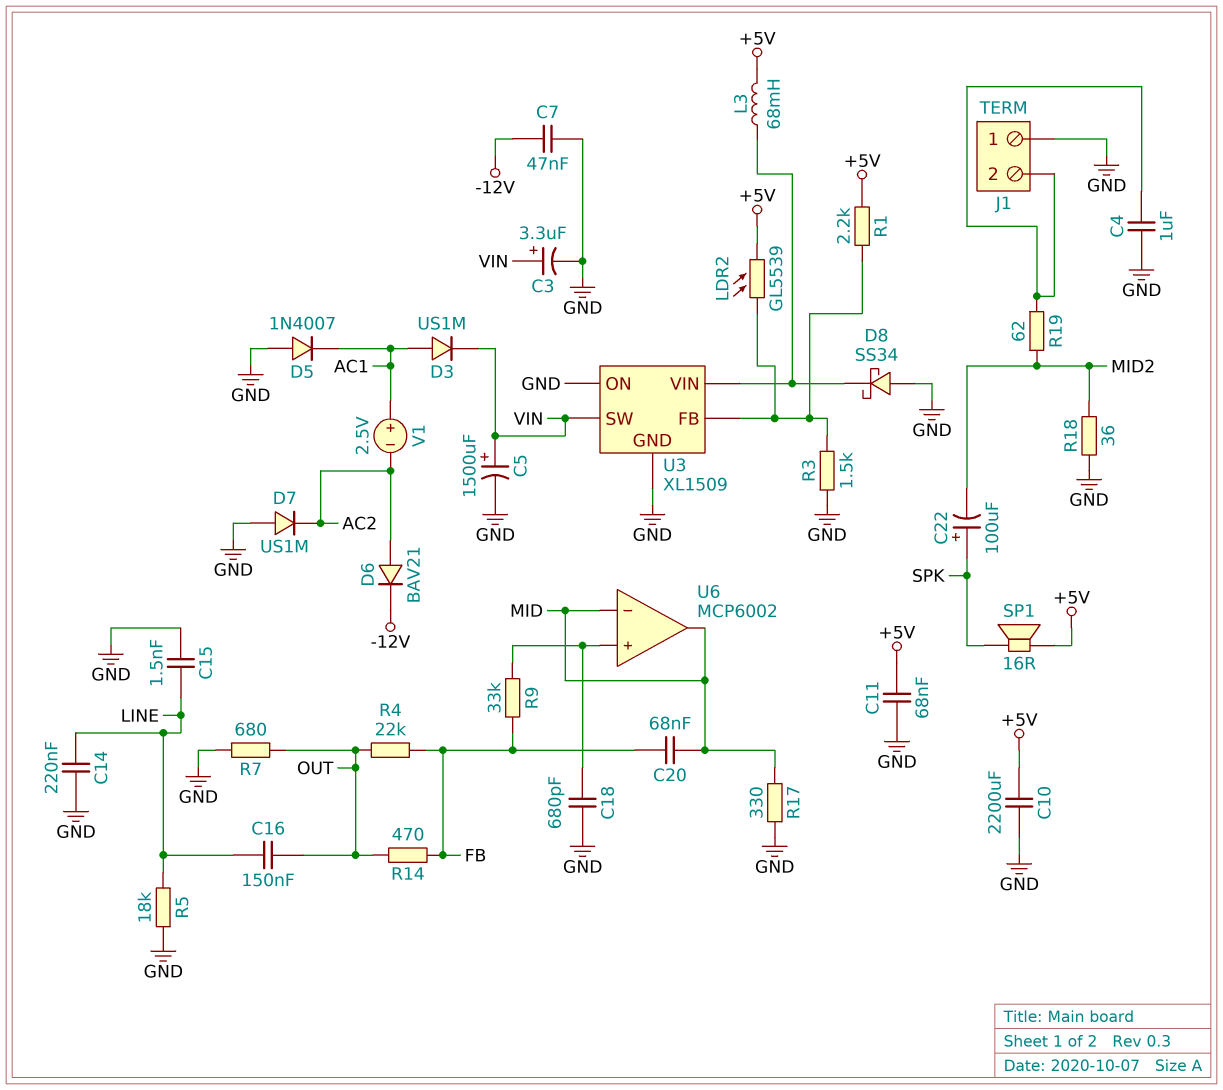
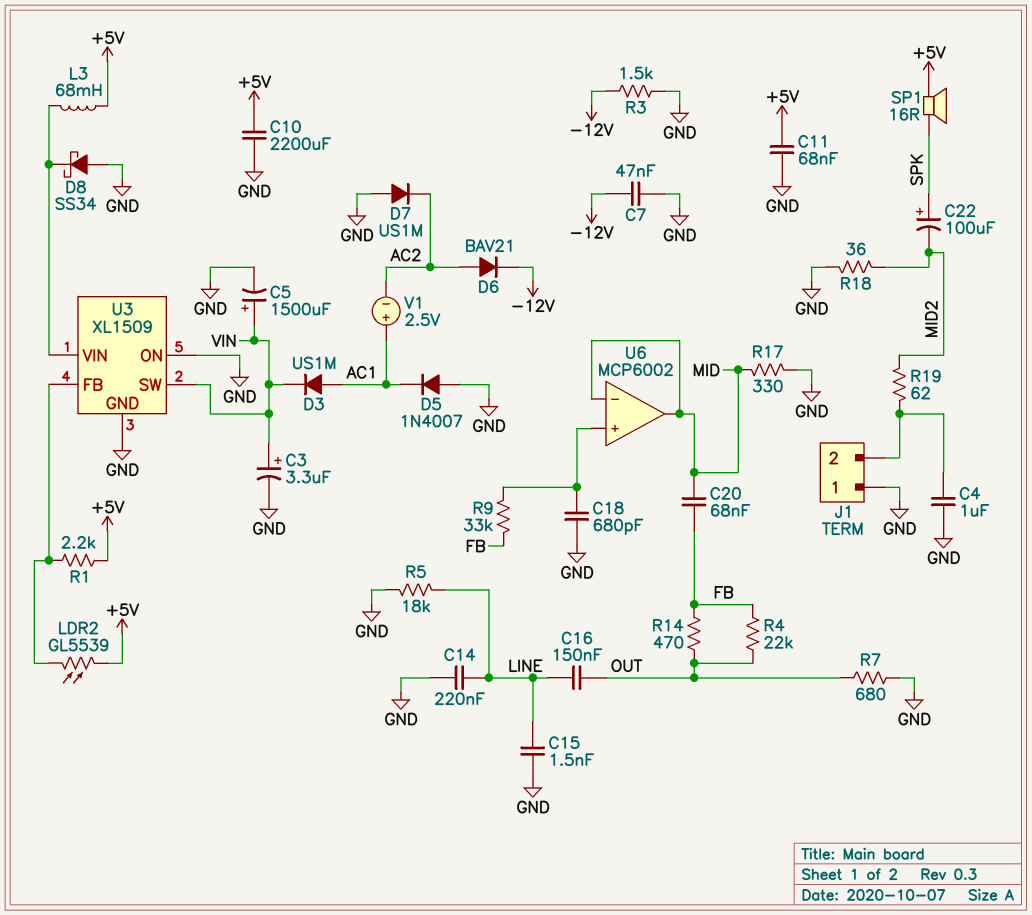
R3: 1.5k (GND, U3/FB) -> 1.5k (-12V, GND)

